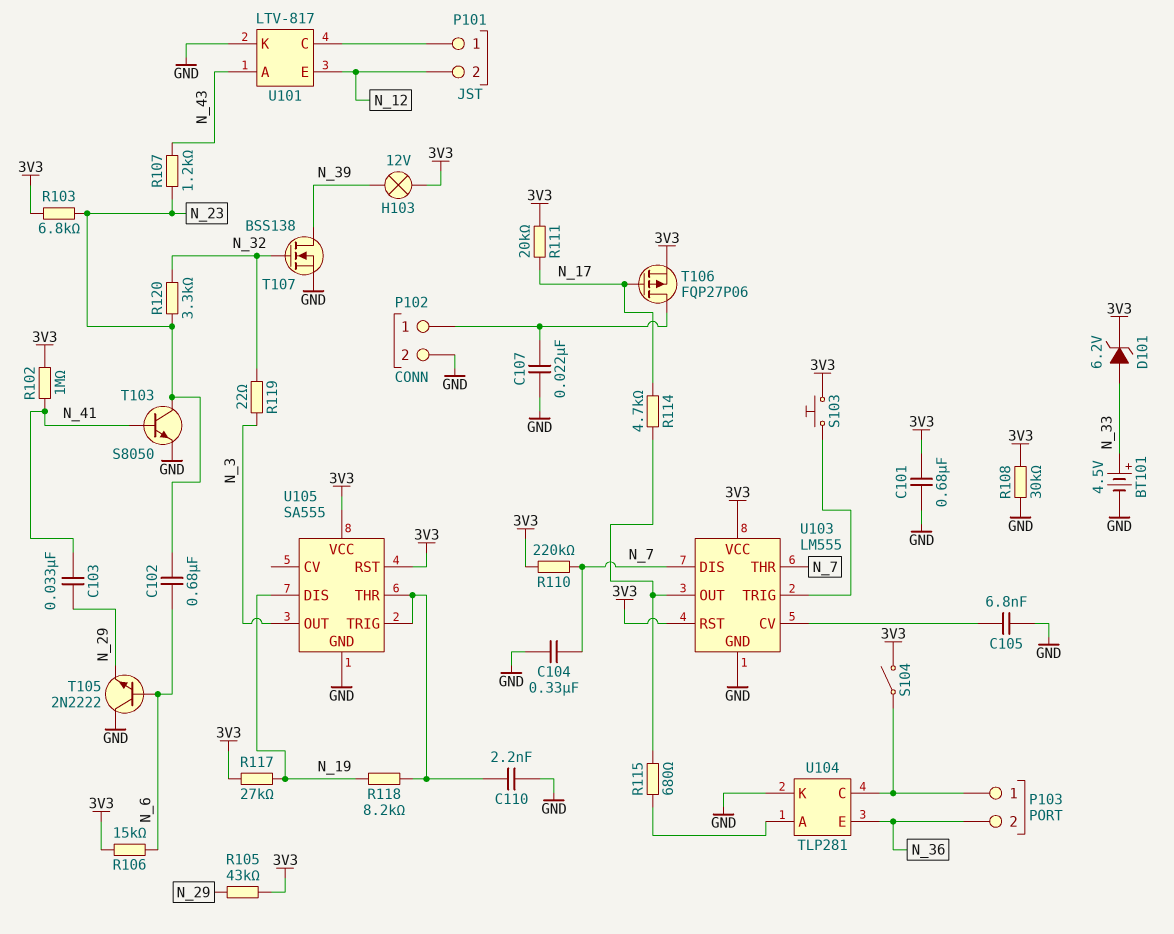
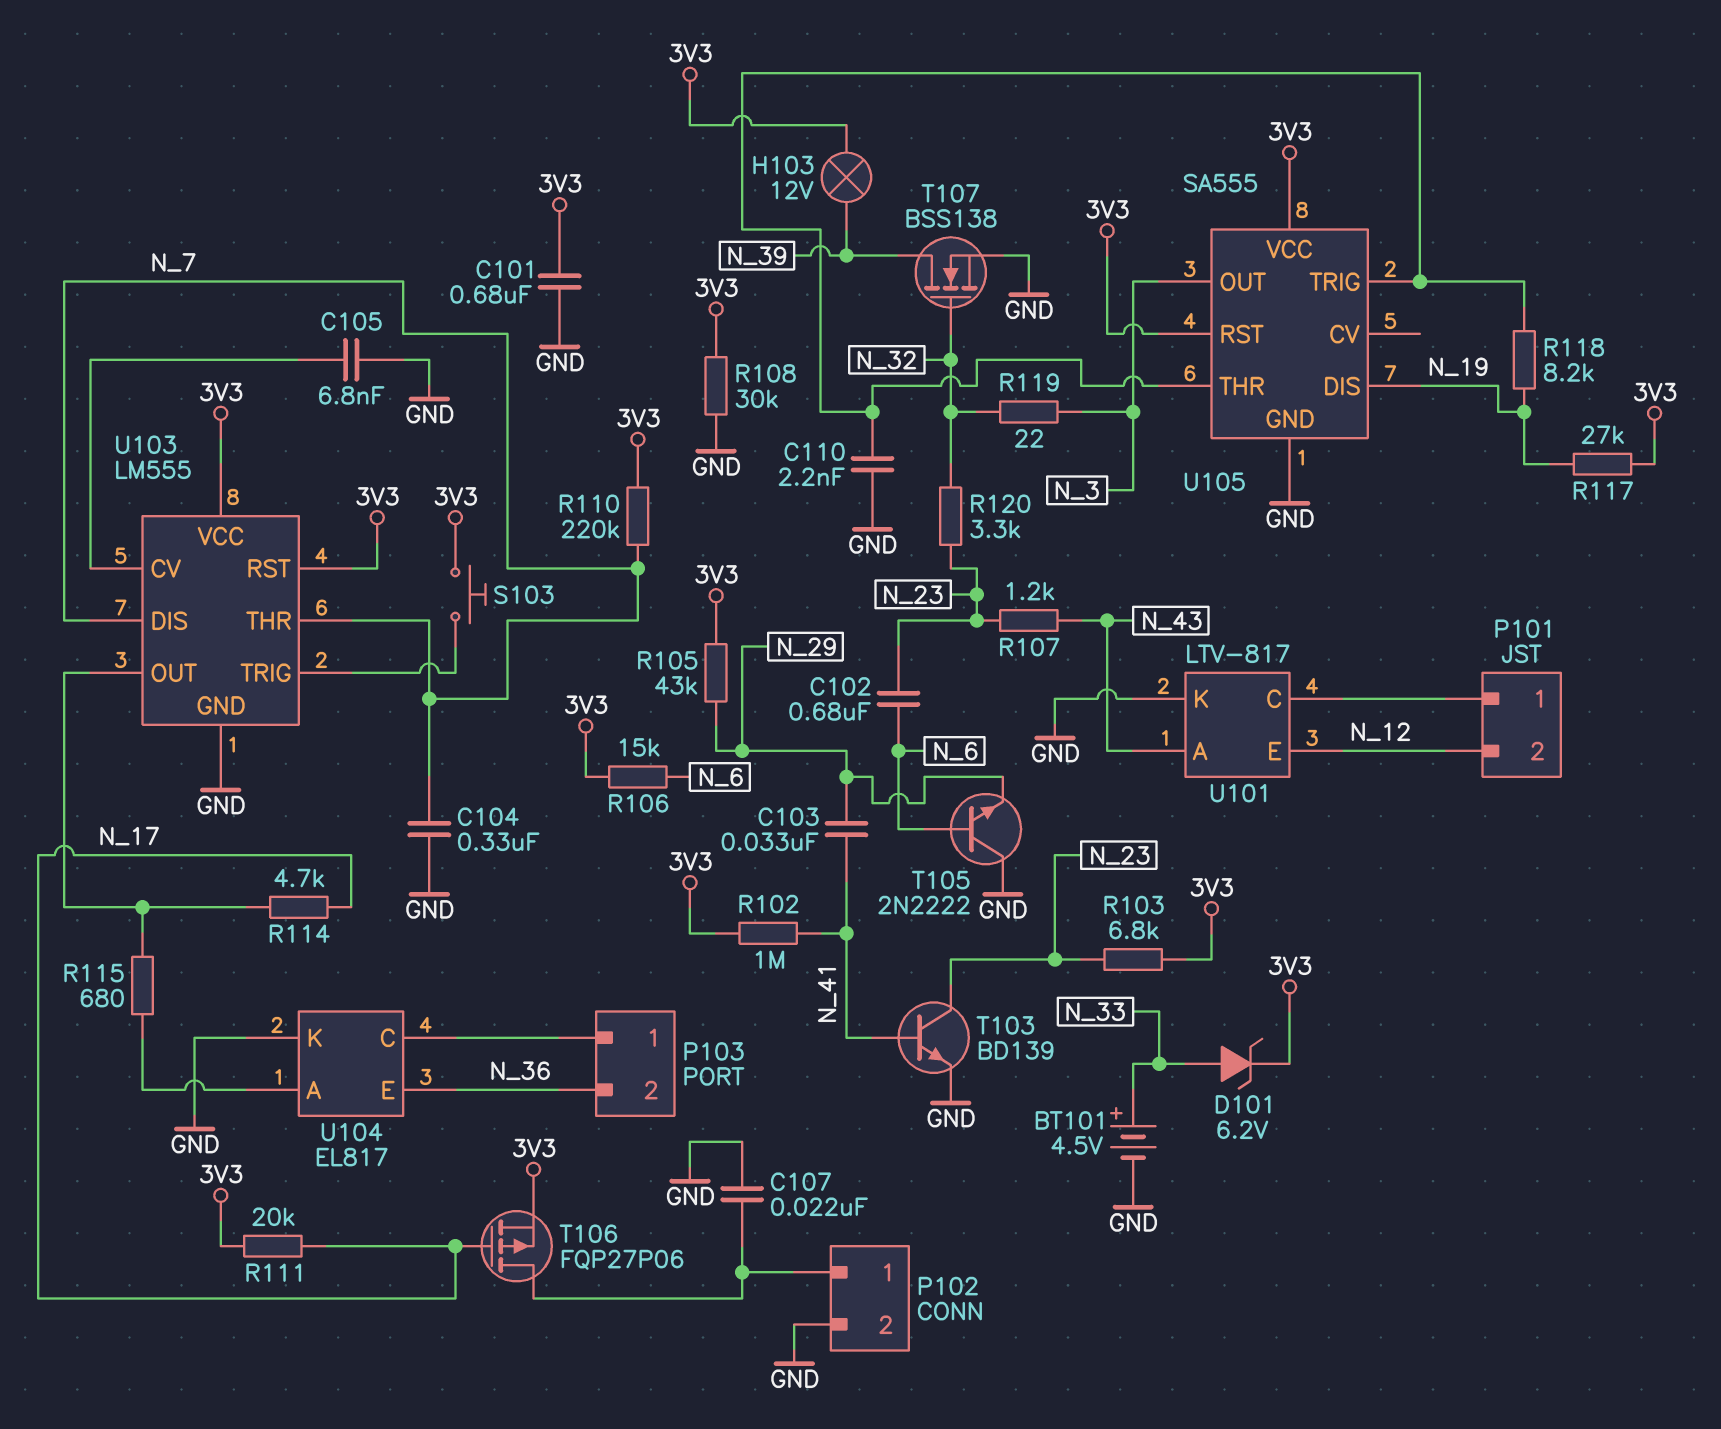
S104: switch (3V3, P103/1) -> none
T103: NPN S8050 (B N_41, C N_23, E GND) -> NPN BD139 (B N_41, C N_23, E GND)
U104: TLP281 -> EL817

